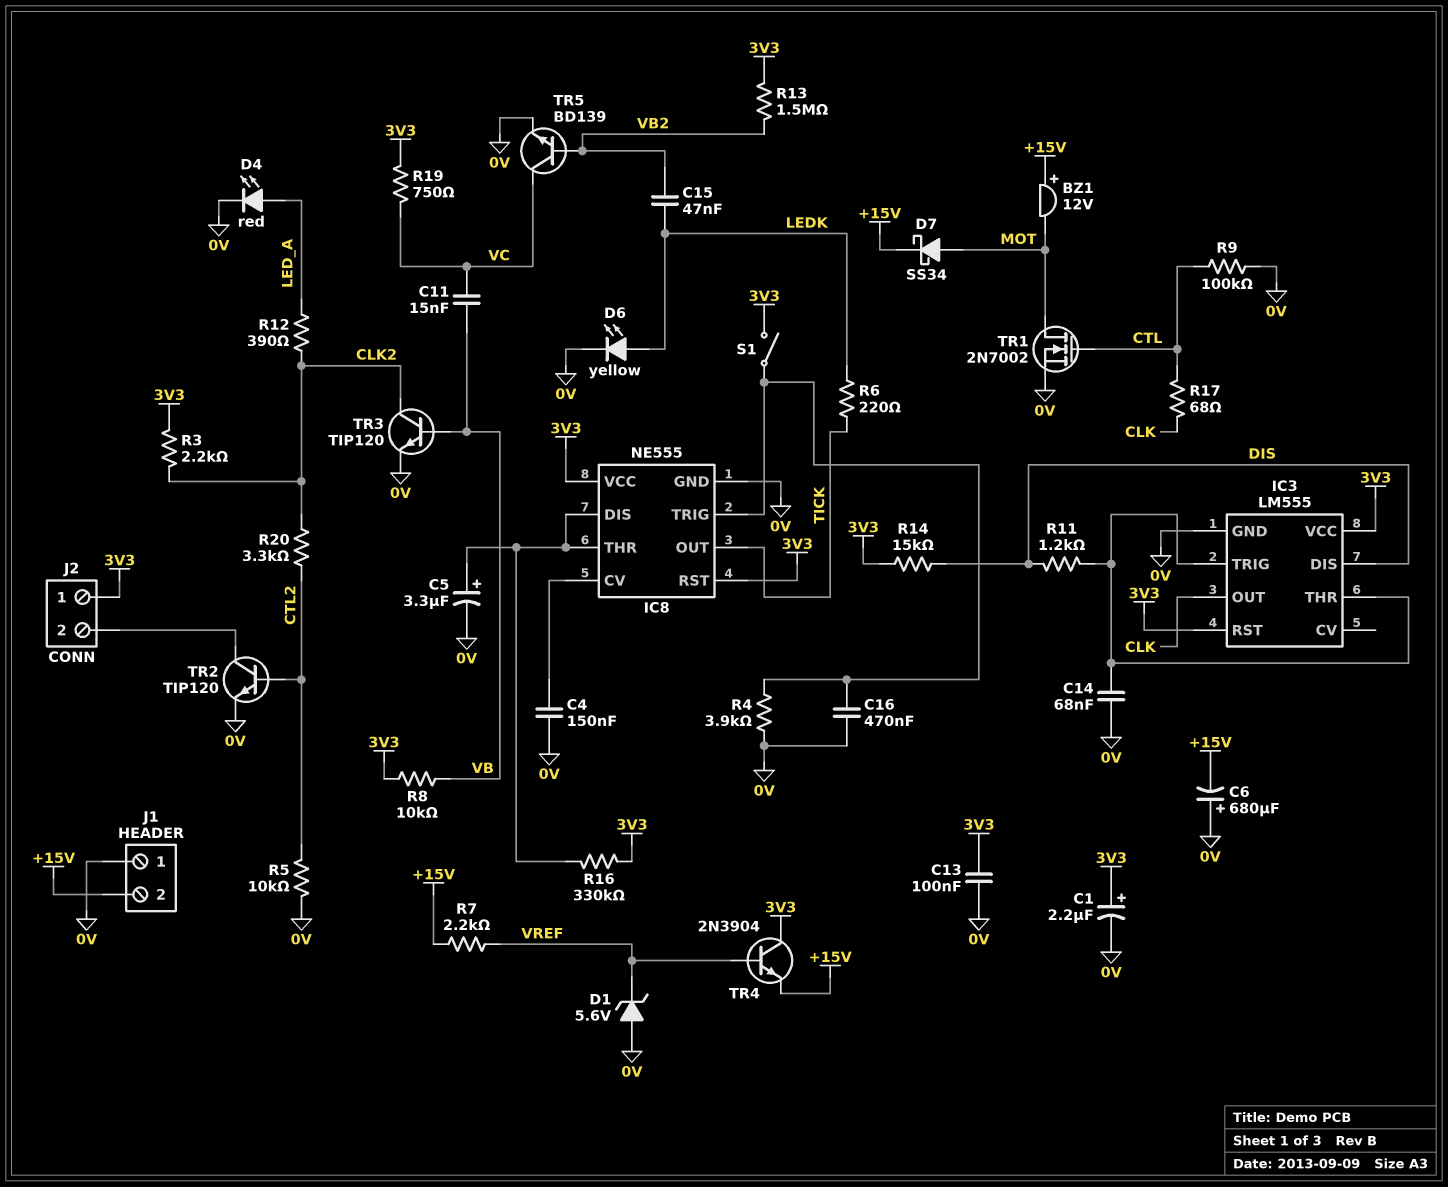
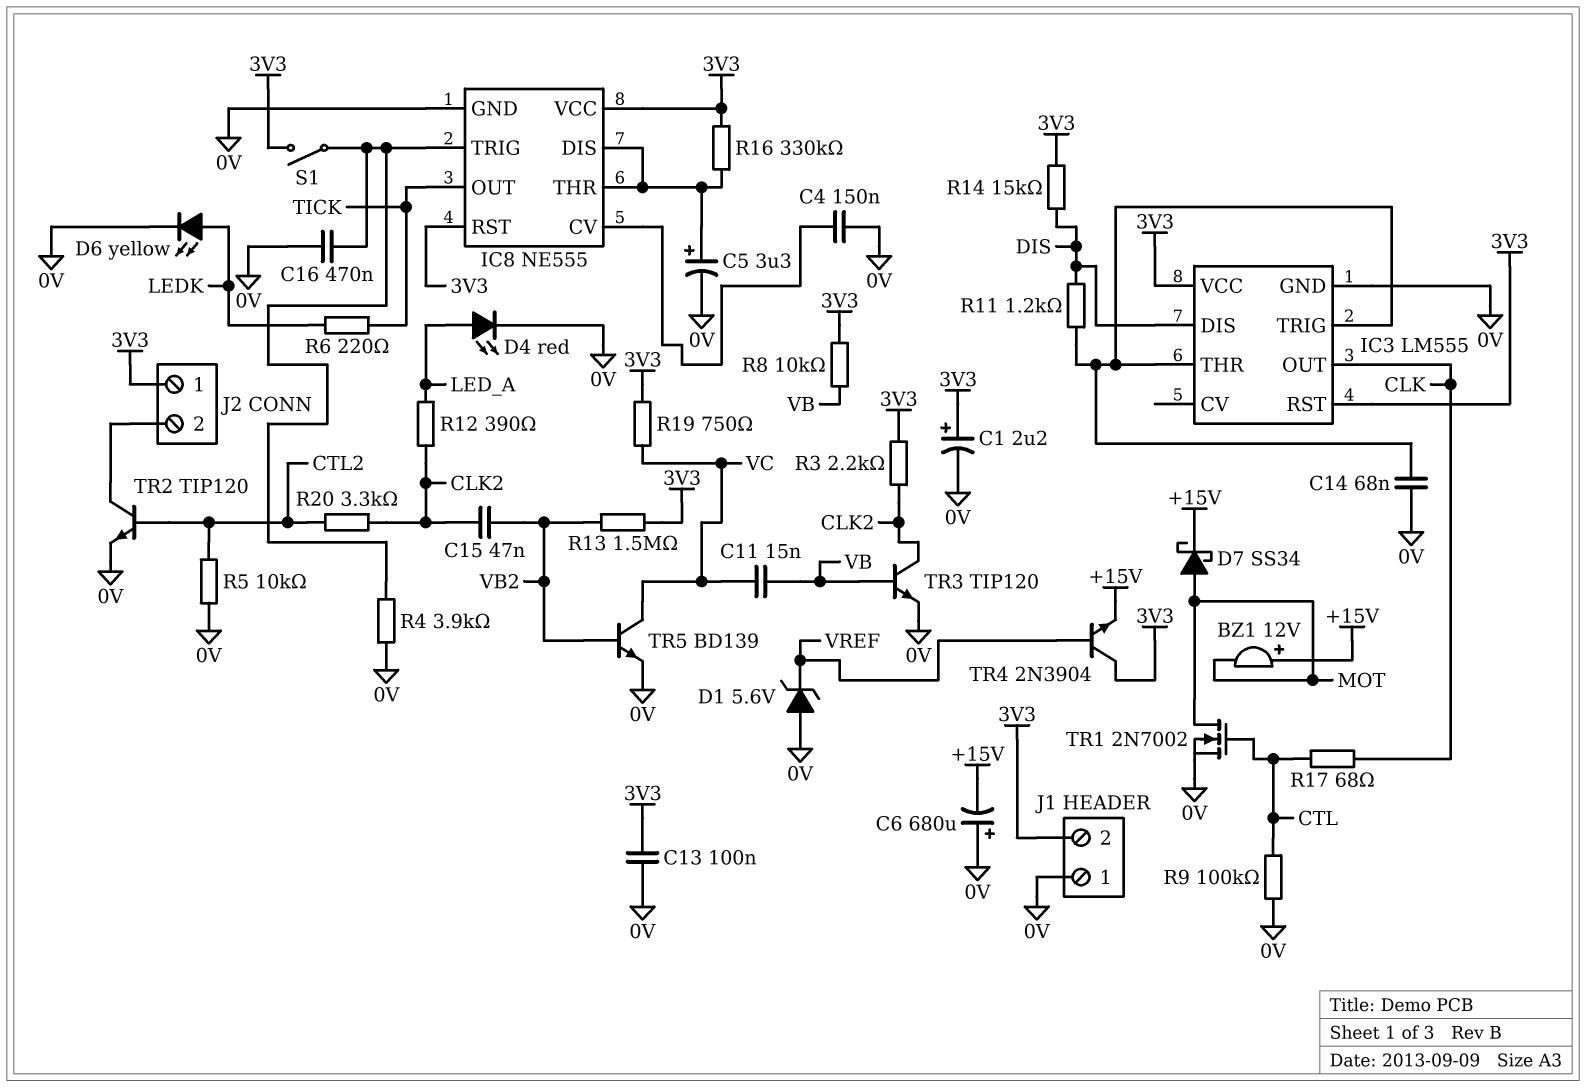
C15: 47nF (LEDK, VB2) -> 47nF (CLK2, VB2)
J1 pin 2: +15V -> 3V3
R7: 2.2k (+15V, VREF) -> none

